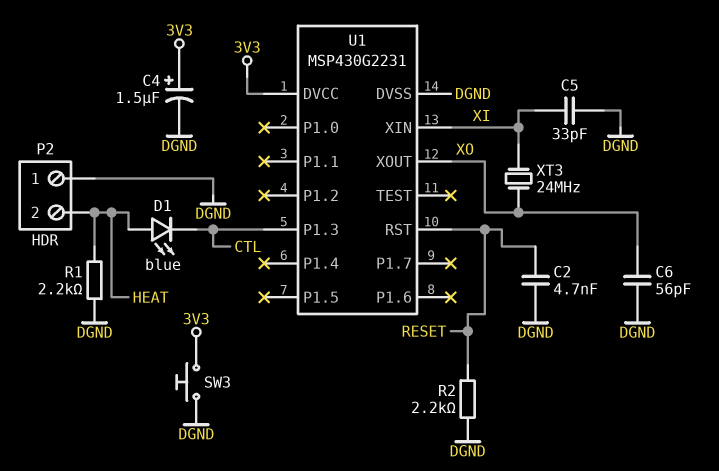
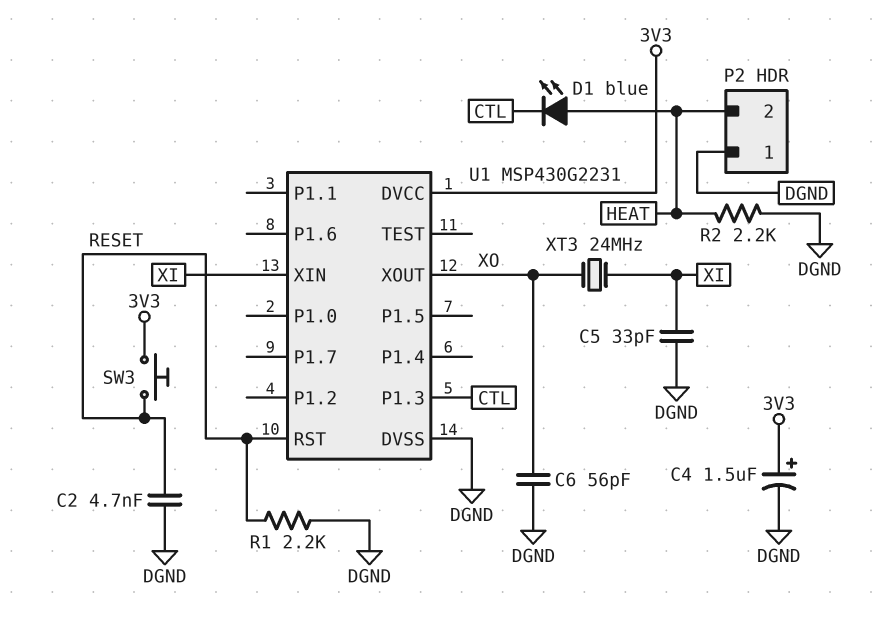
R1: 2.2k (DGND, HEAT) -> 2.2k (DGND, RESET)
R2: 2.2k (DGND, RESET) -> 2.2k (DGND, HEAT)
SW3: button (3V3, DGND) -> button (3V3, RESET)

